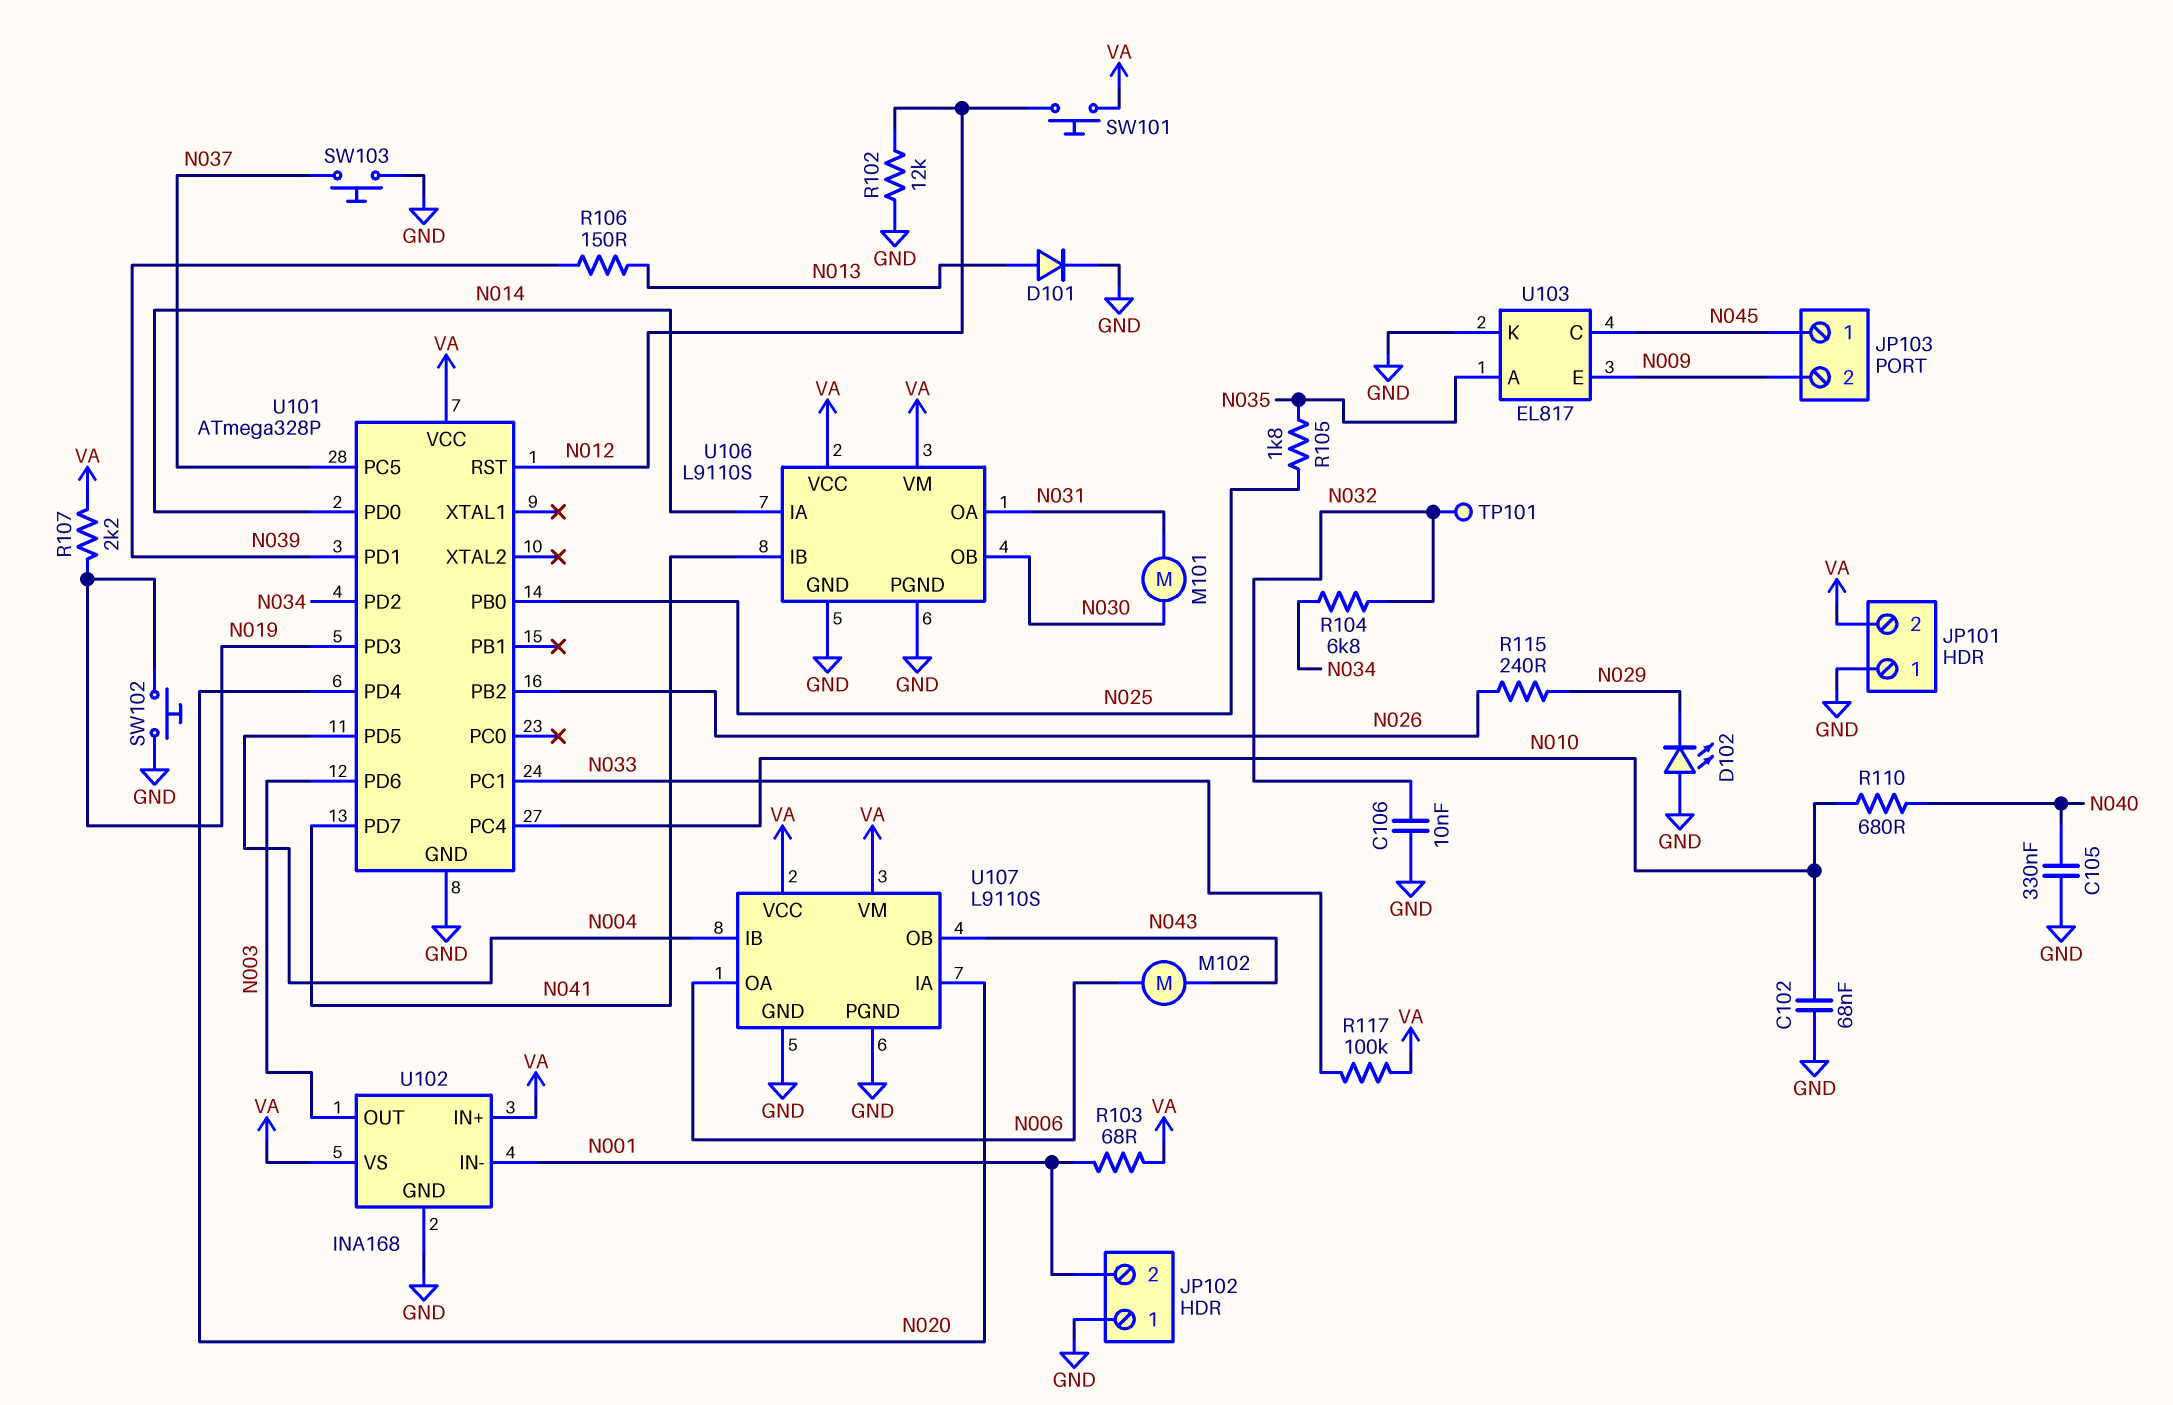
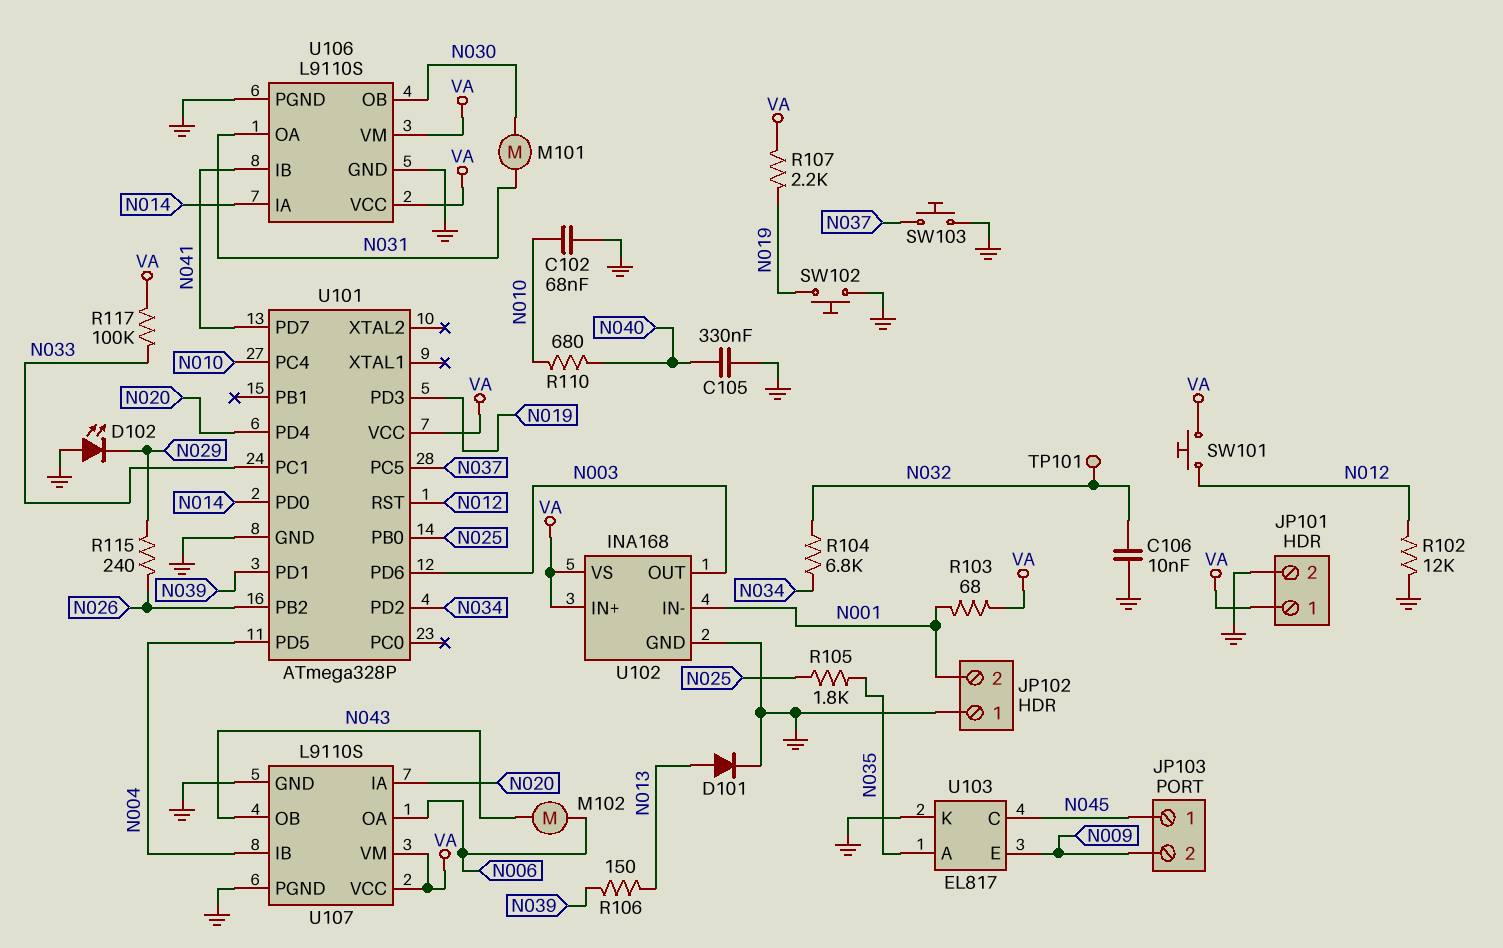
JP101 pin 1: GND -> VA
JP101 pin 2: VA -> GND

